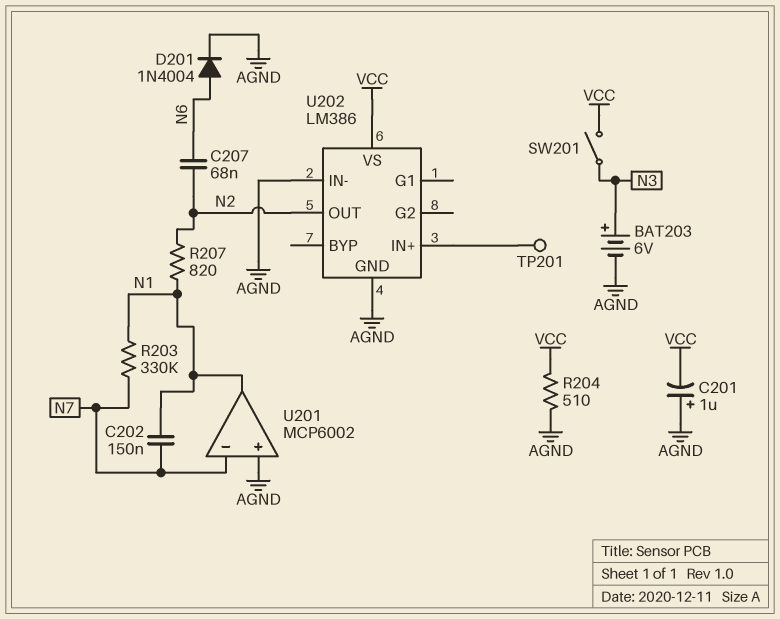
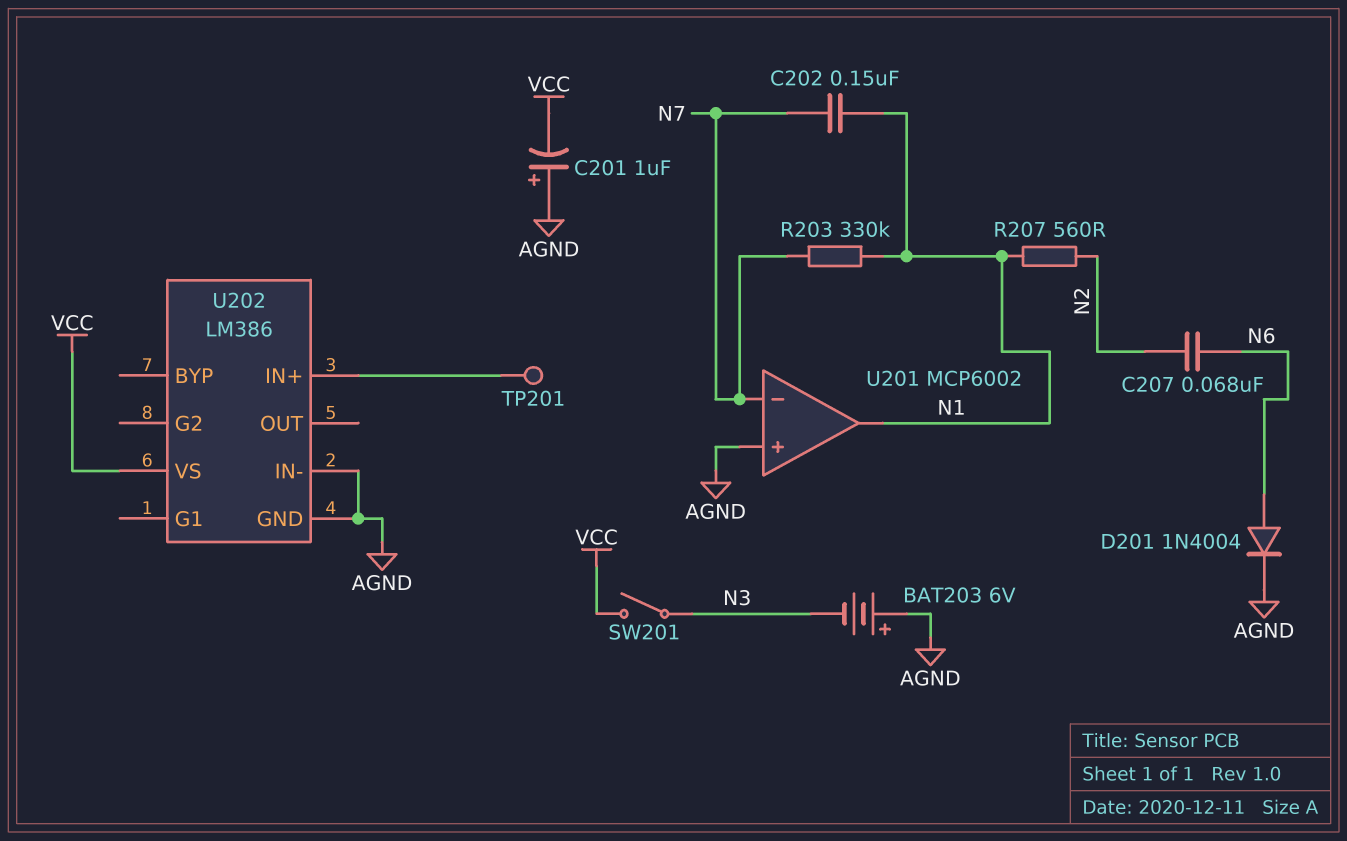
BAT203: 6V (plus N3, minus AGND) -> 6V (plus AGND, minus N3)
R204: 510 (AGND, VCC) -> none
R207: 820 (N1, N2) -> 560 (N1, N2)
U202 pin OUT: N2 -> none

